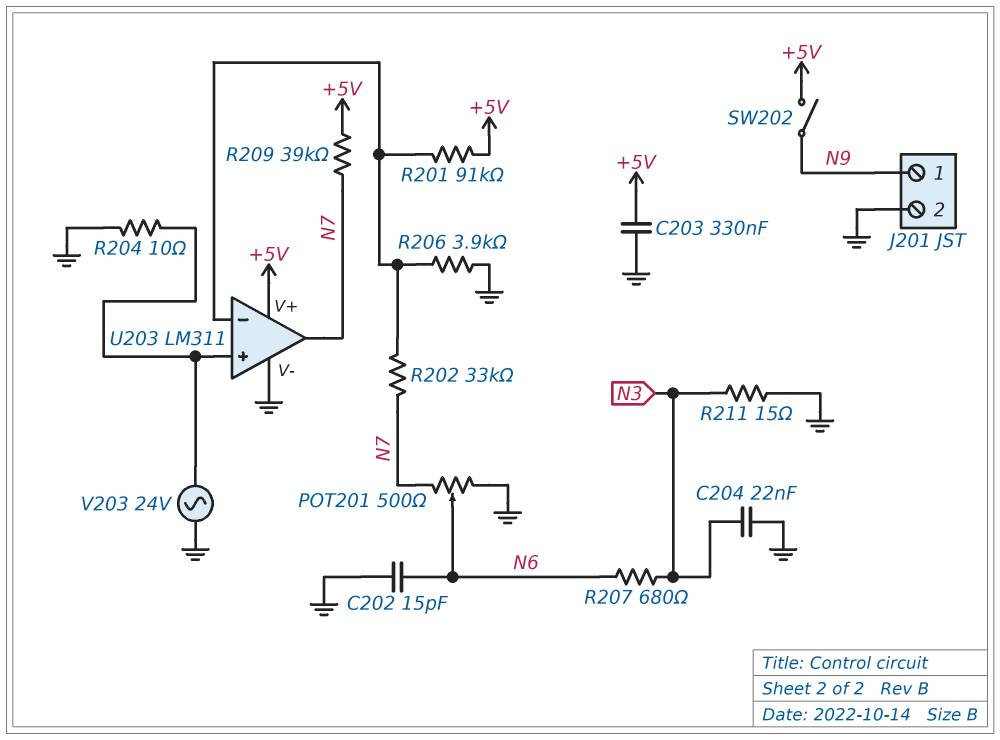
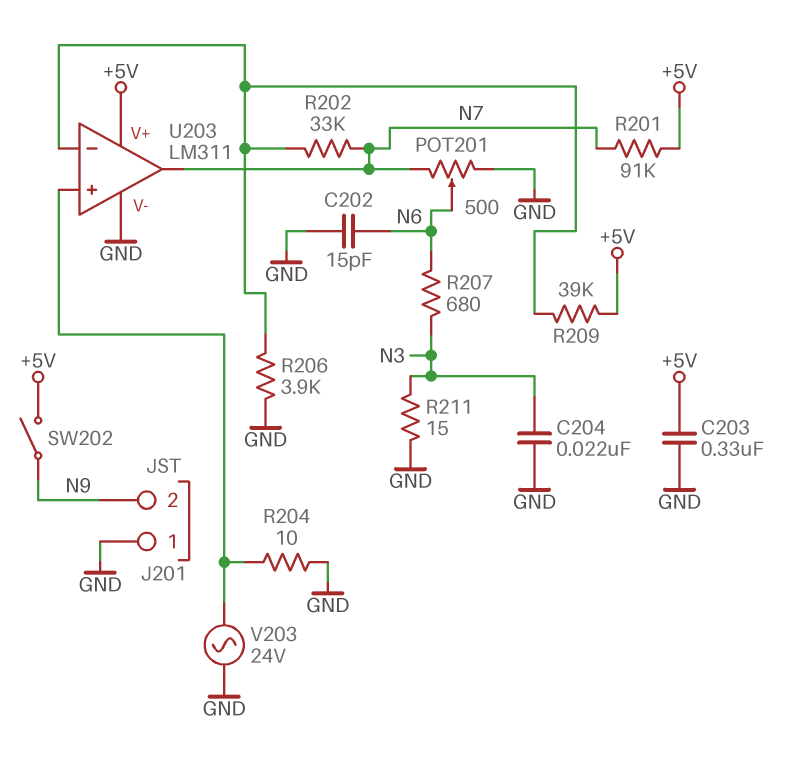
J201 pin 1: N9 -> GND
J201 pin 2: GND -> N9
R201: 91k (+5V, U203/in-) -> 91k (+5V, N7)
R209: 39k (+5V, N7) -> 39k (+5V, U203/in-)

